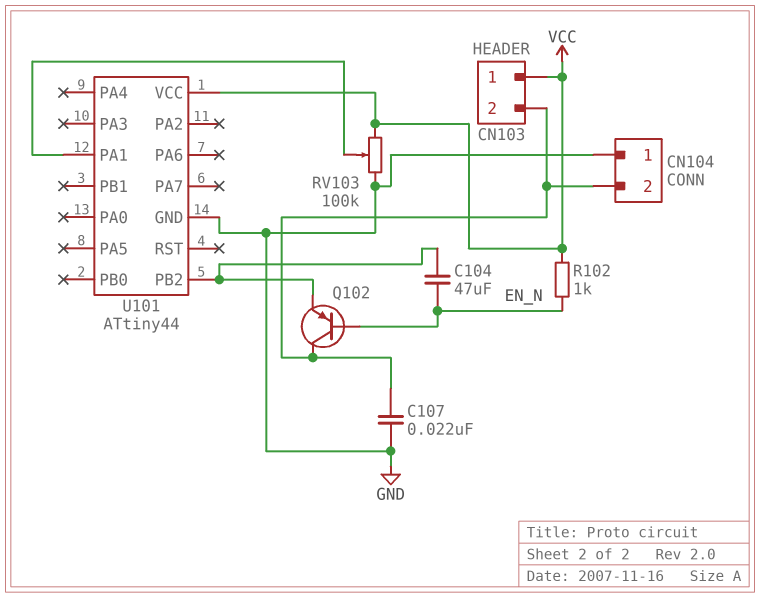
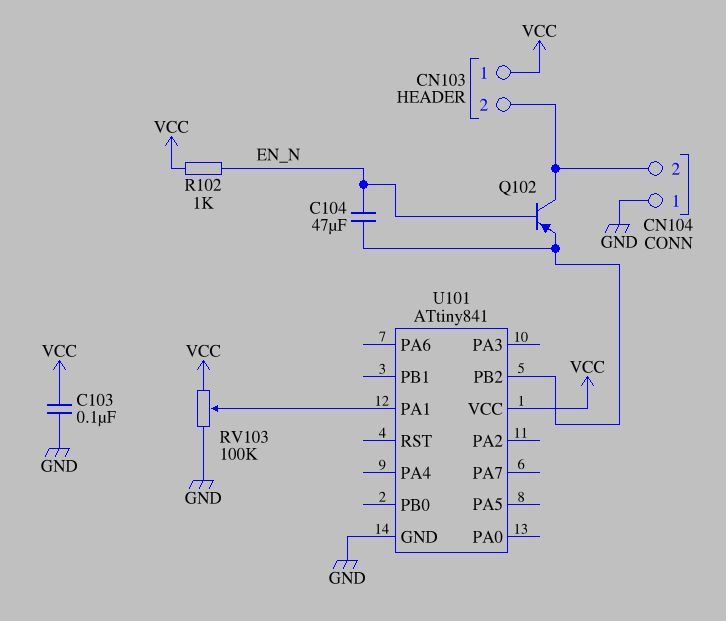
C103: none -> 100nF (GND, VCC)
C107: 22nF (CN103/2, GND) -> none
U101: ATtiny44 -> ATtiny841

